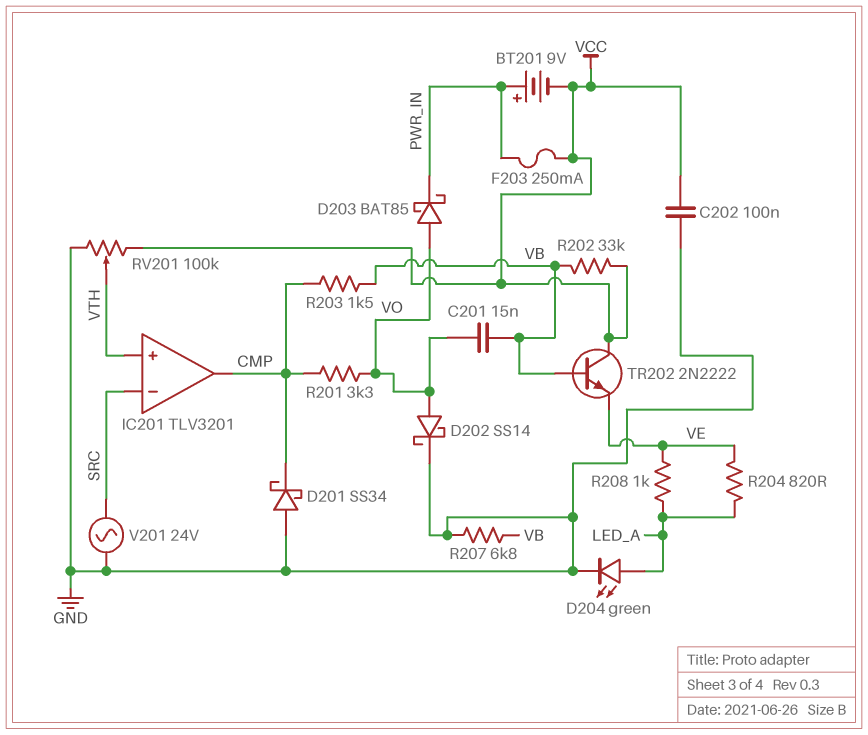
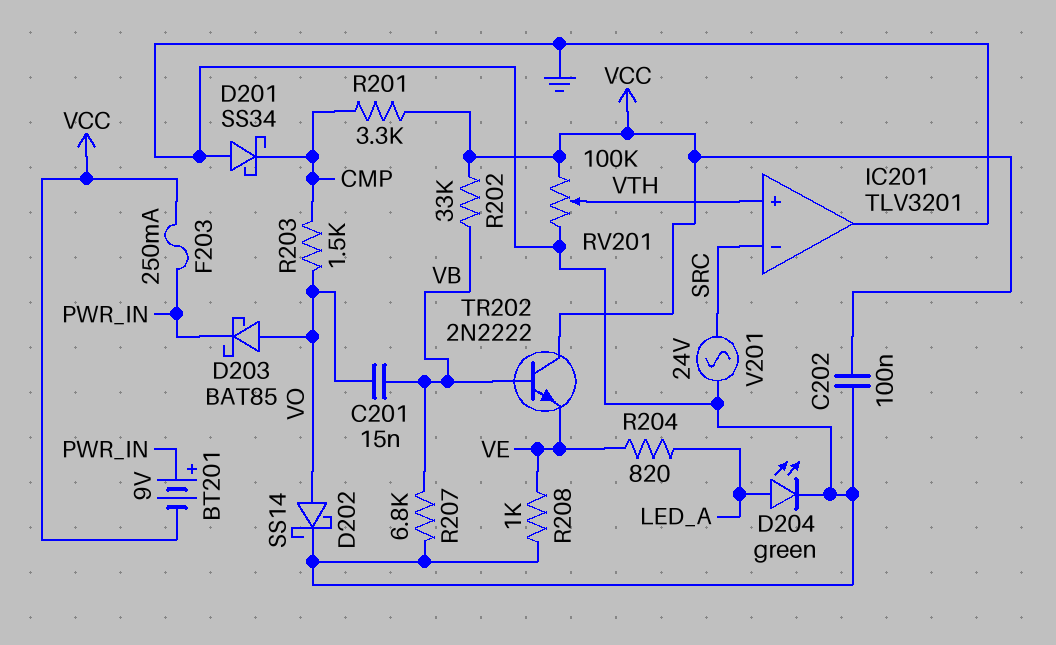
IC201 pin out: CMP -> GND
R201: 3.3k (CMP, VO) -> 3.3k (CMP, VCC)
R203: 1.5k (CMP, VB) -> 1.5k (CMP, VO)
R208: 1k (LED_A, VE) -> 1k (GND, VE)

